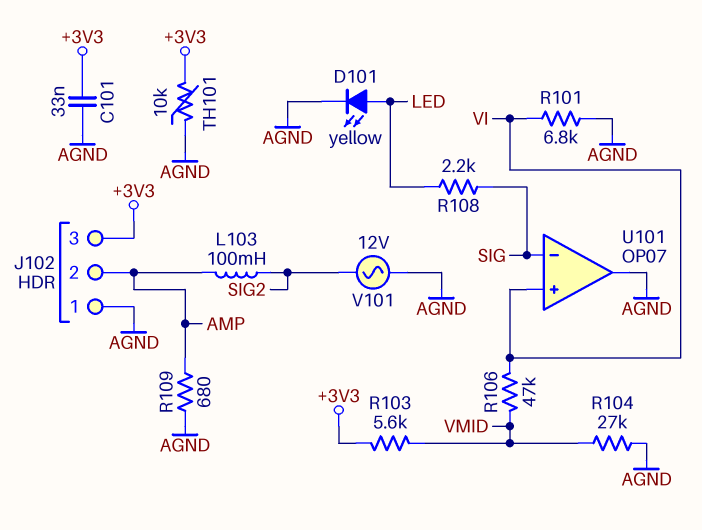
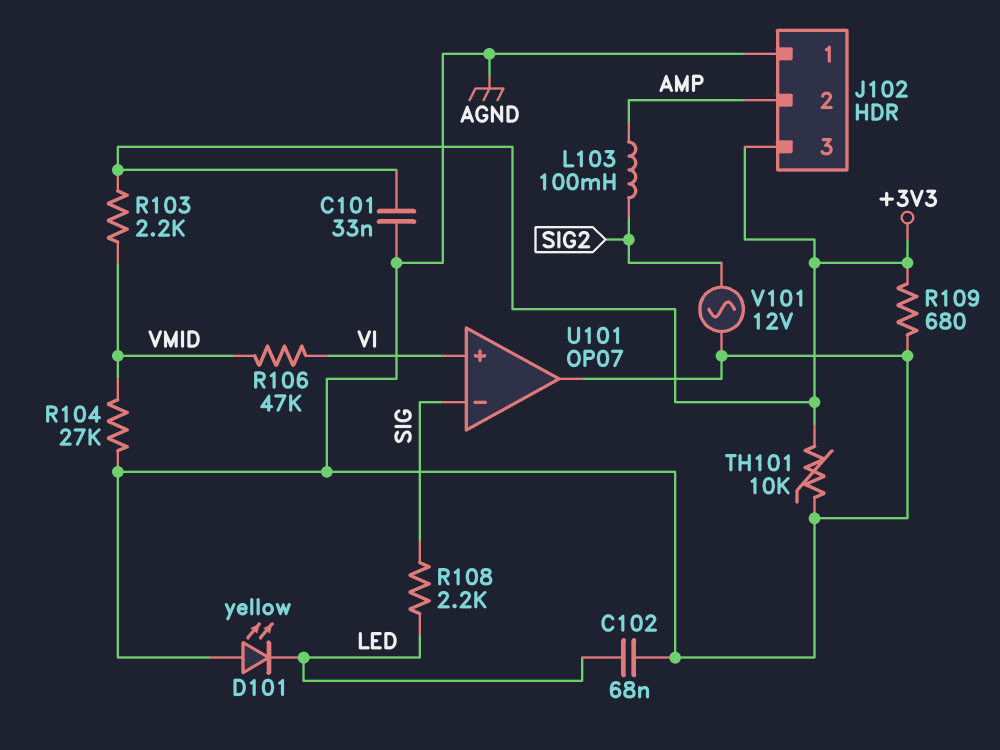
C102: none -> 68nF (AGND, LED)
D101: LED yellow (A LED, K AGND) -> LED yellow (A AGND, K LED)
R101: 6.8k (AGND, VI) -> none
R103: 5.6k (+3V3, VMID) -> 2.2k (+3V3, VMID)
R109: 680 (AGND, AMP) -> 680 (+3V3, AGND)

